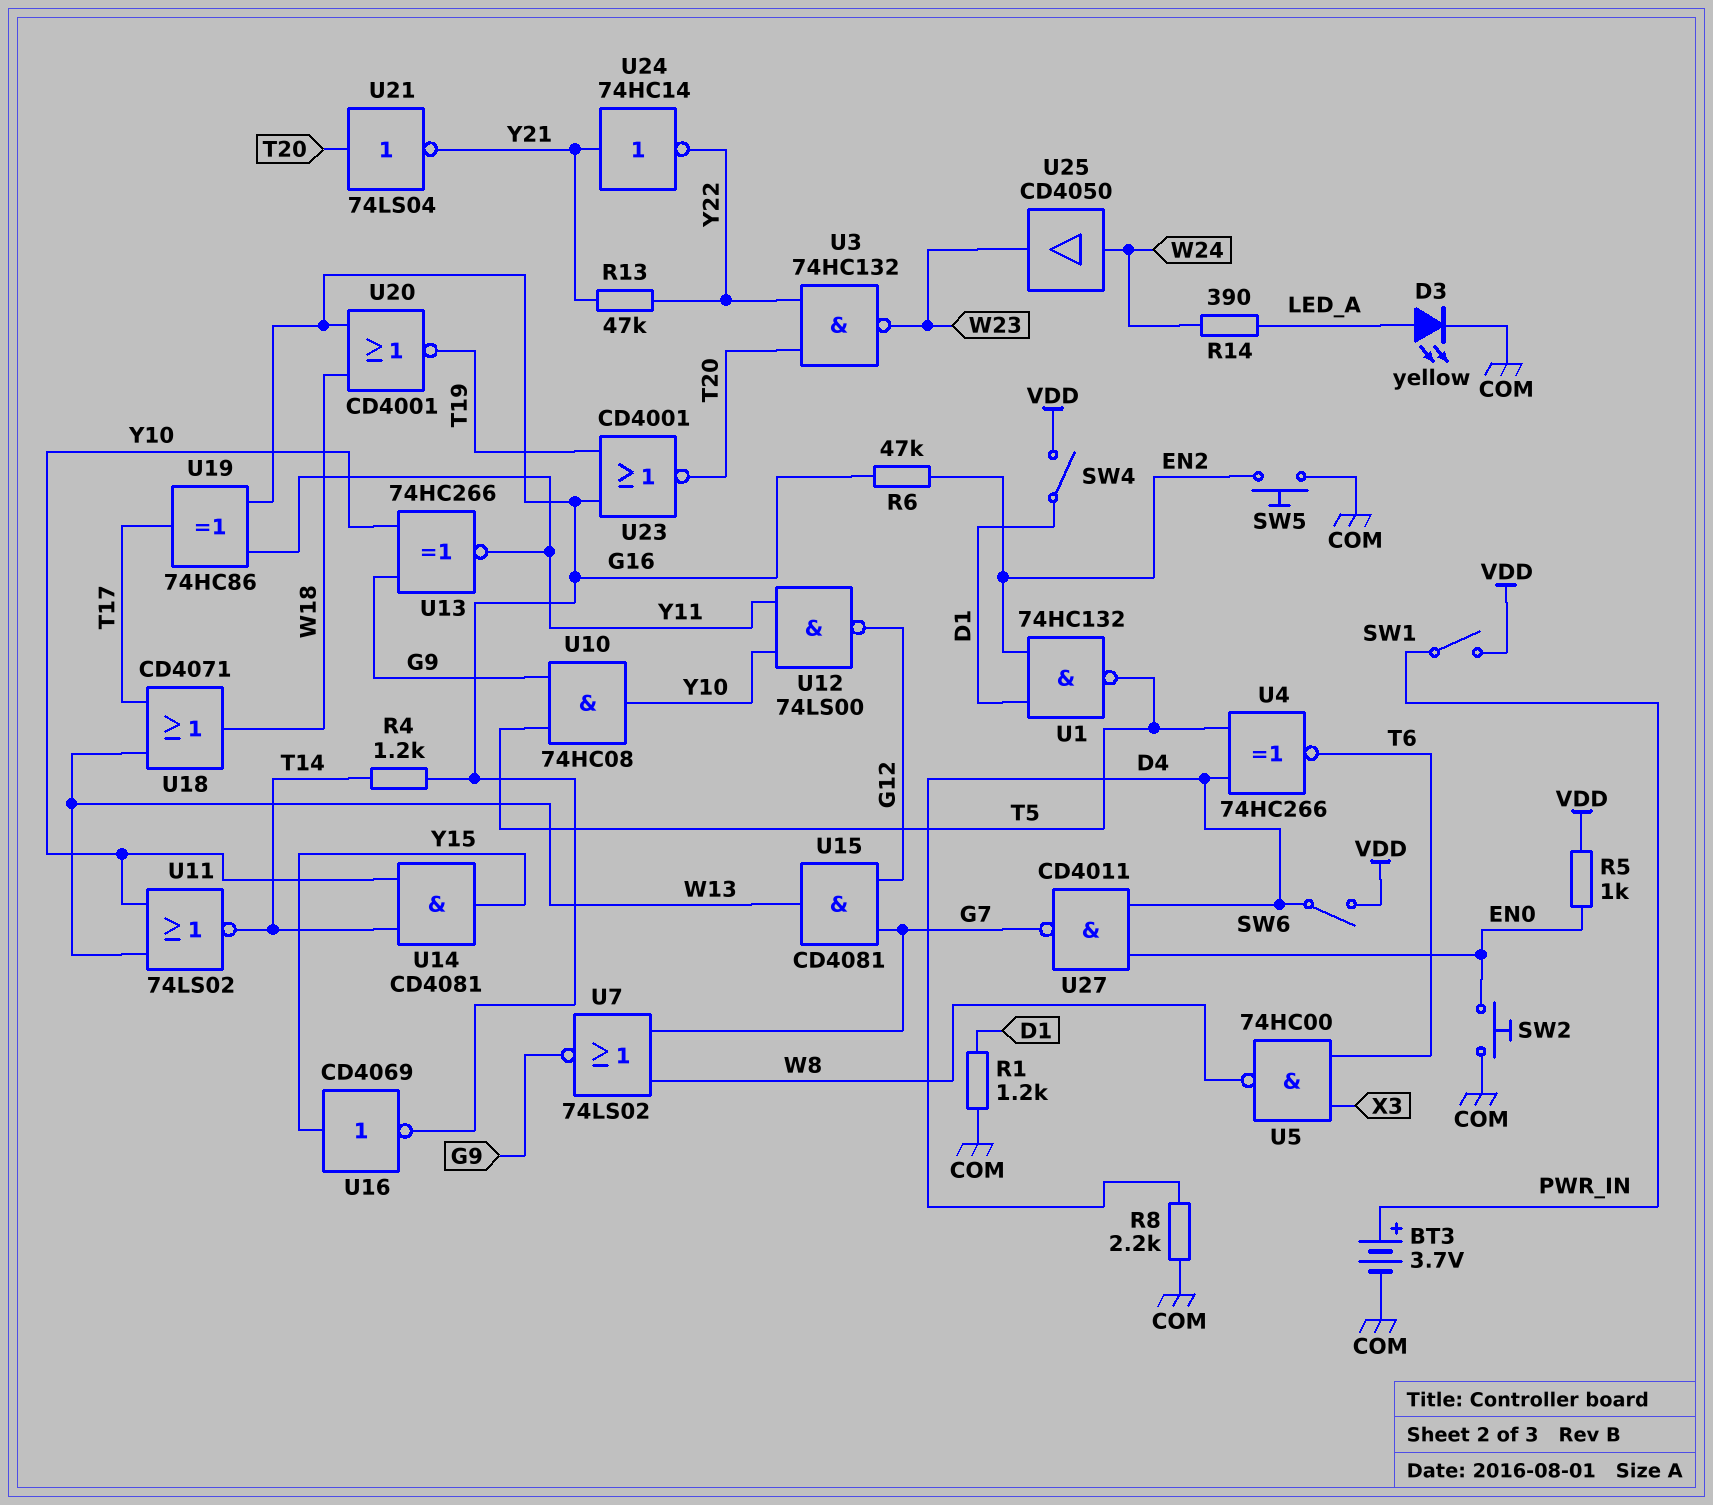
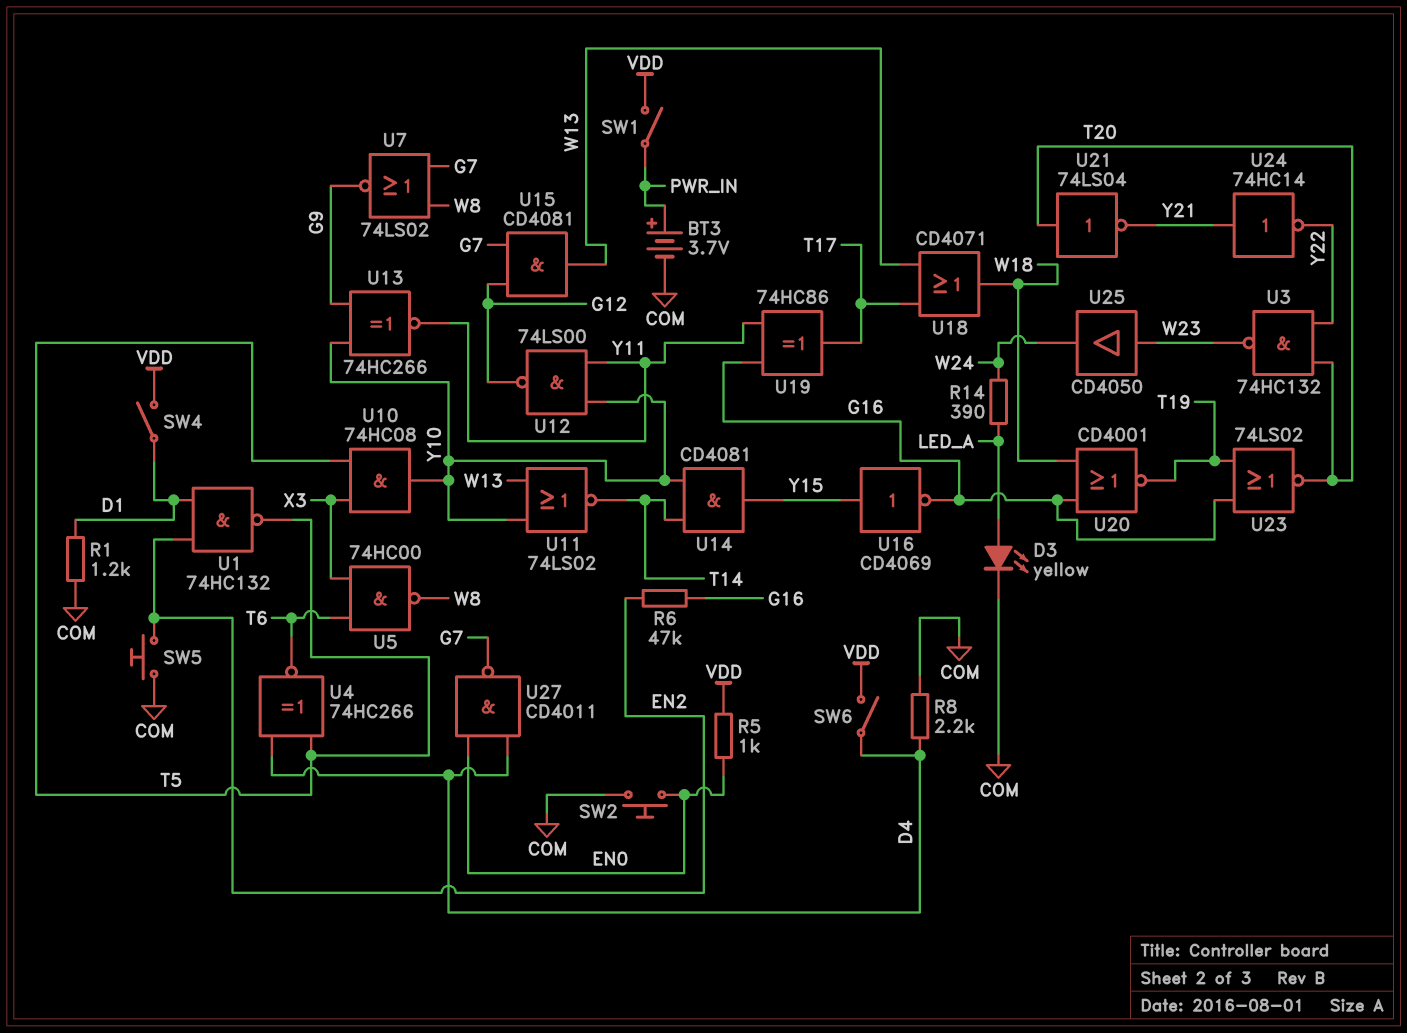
R4: 1.2k (G16, T14) -> none
R13: 47k (Y21, Y22) -> none
U10: AND 74HC08 (in G9, in T5, out Y10) -> AND 74HC08 (in T5, in X3, out Y10)
U23: NOR CD4001 (in G16, in T19, out T20) -> NOR 74LS02 (in G16, in T19, out T20)
U25: buffer CD4050 (in W24, out W23) -> buffer CD4050 (in W23, out W24)

